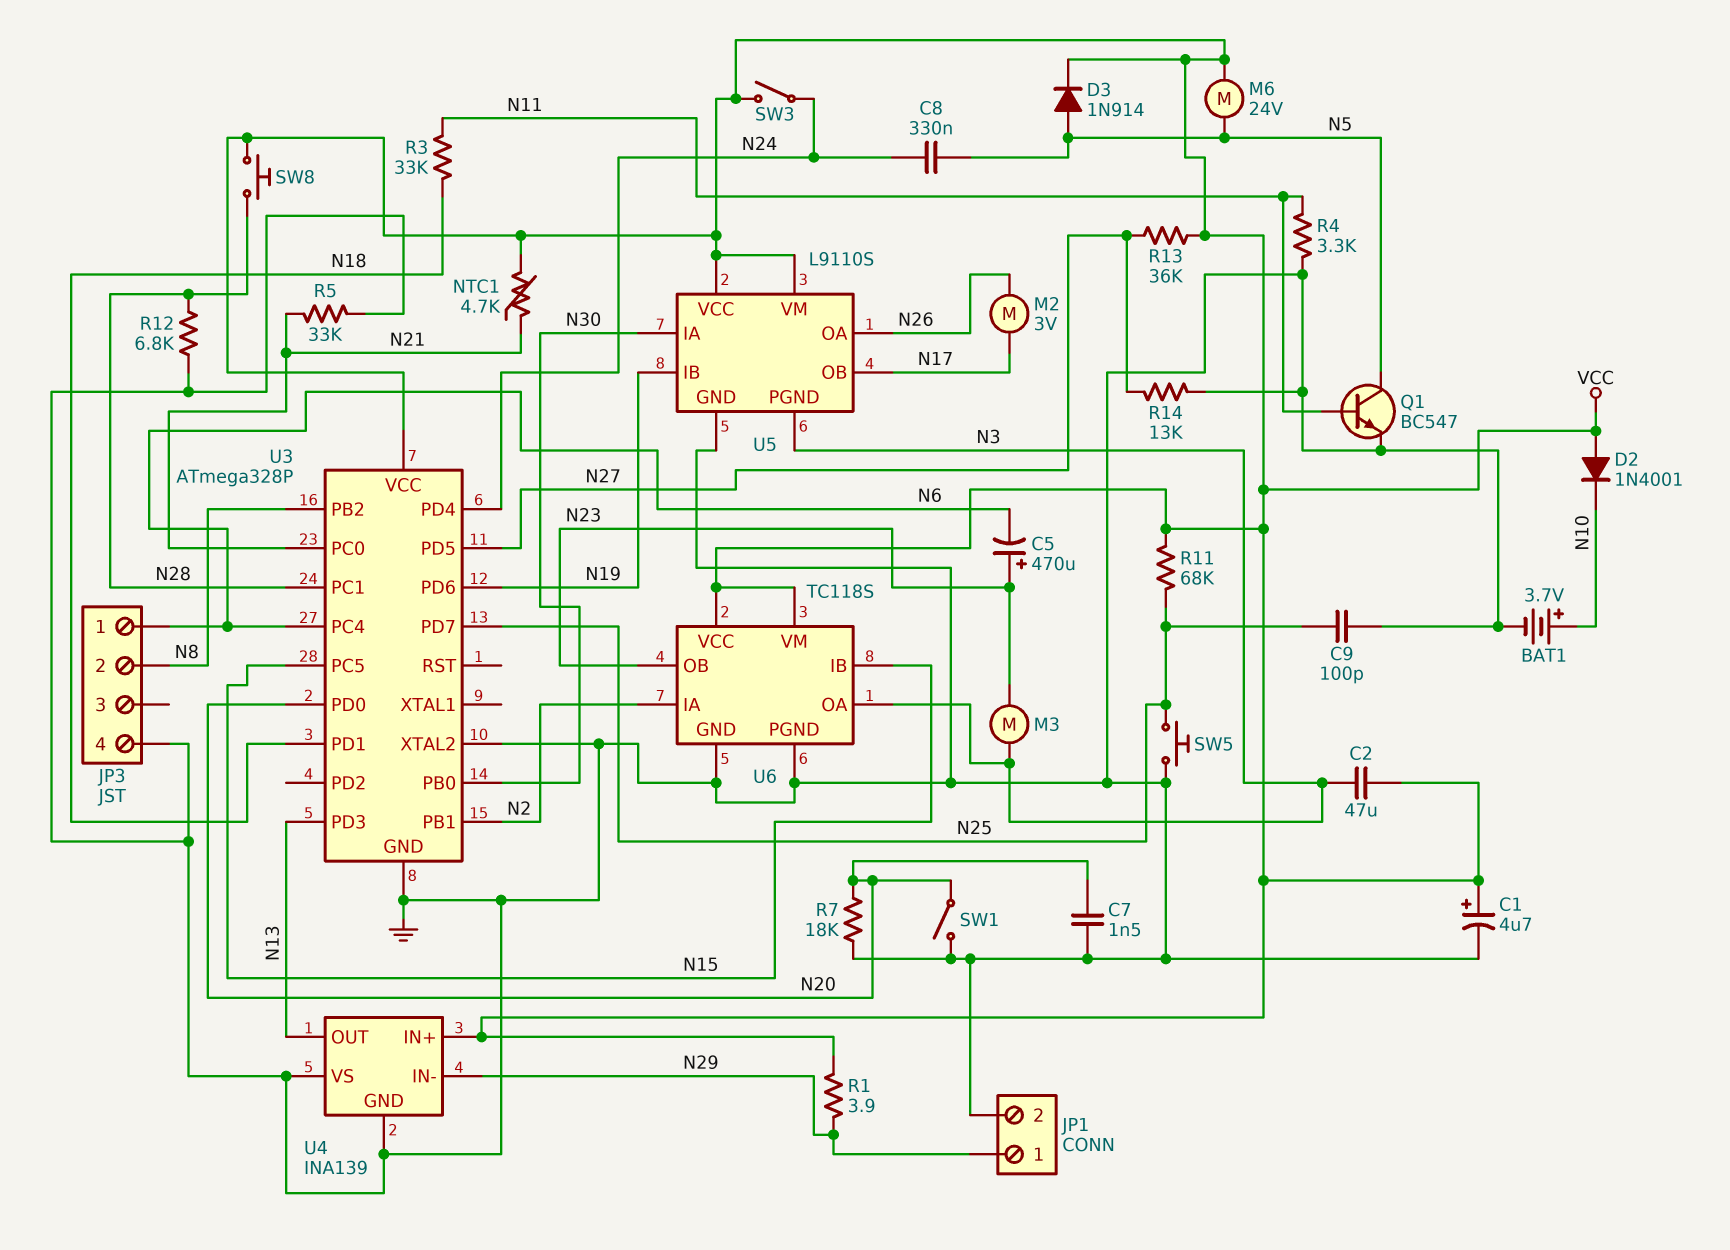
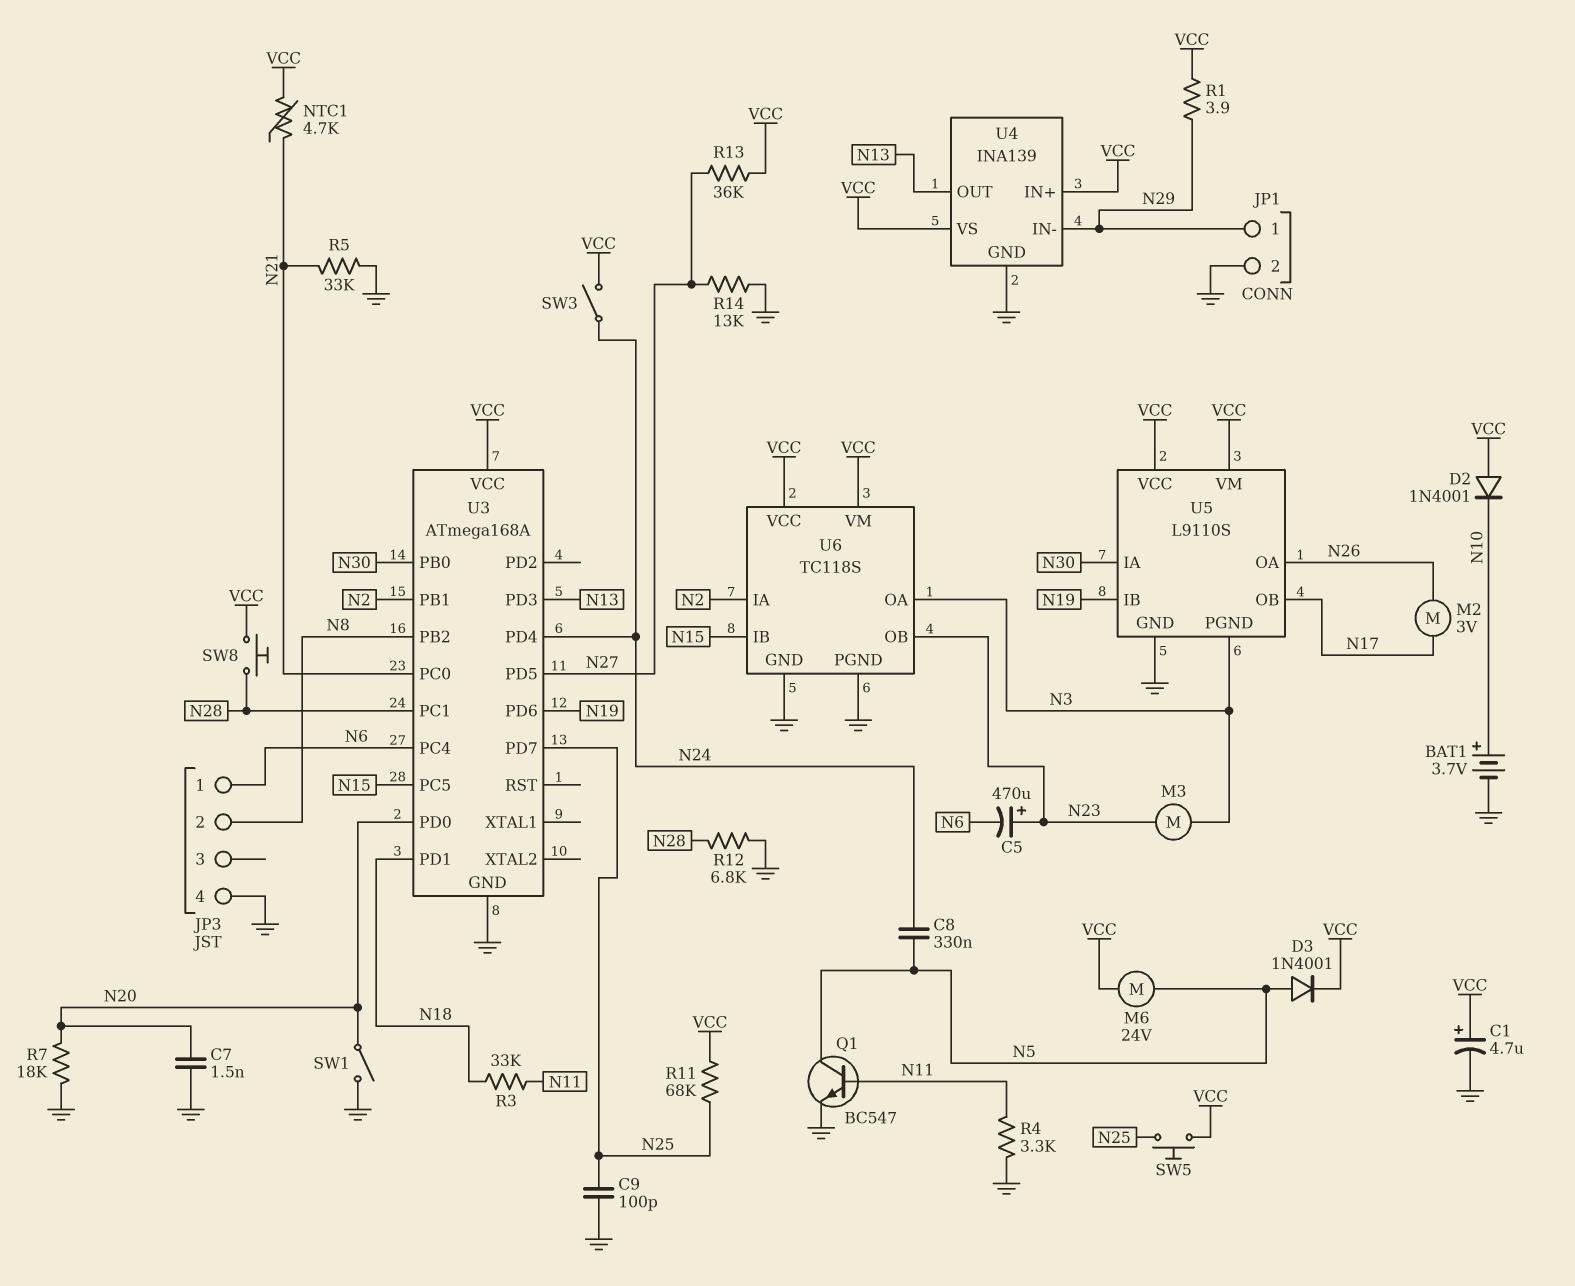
C2: 47uF (N3, VCC) -> none
D3: diode 1N914 (A N5, K VCC) -> diode 1N4001 (A N5, K VCC)
SW5: button (GND, N25) -> button (N25, VCC)
U3: ATmega328P -> ATmega168A
U3 pin XTAL2: GND -> none
U4 pin VS: GND -> VCC

